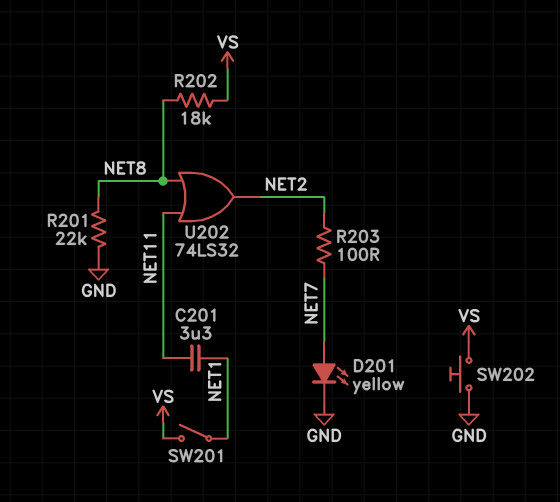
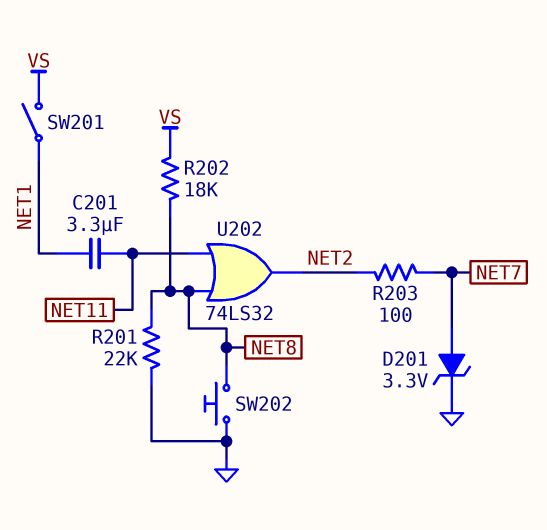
D201: LED yellow (A NET7, K GND) -> zener 3.3V (A NET7, K GND)
SW202: button (GND, VS) -> button (GND, NET8)

